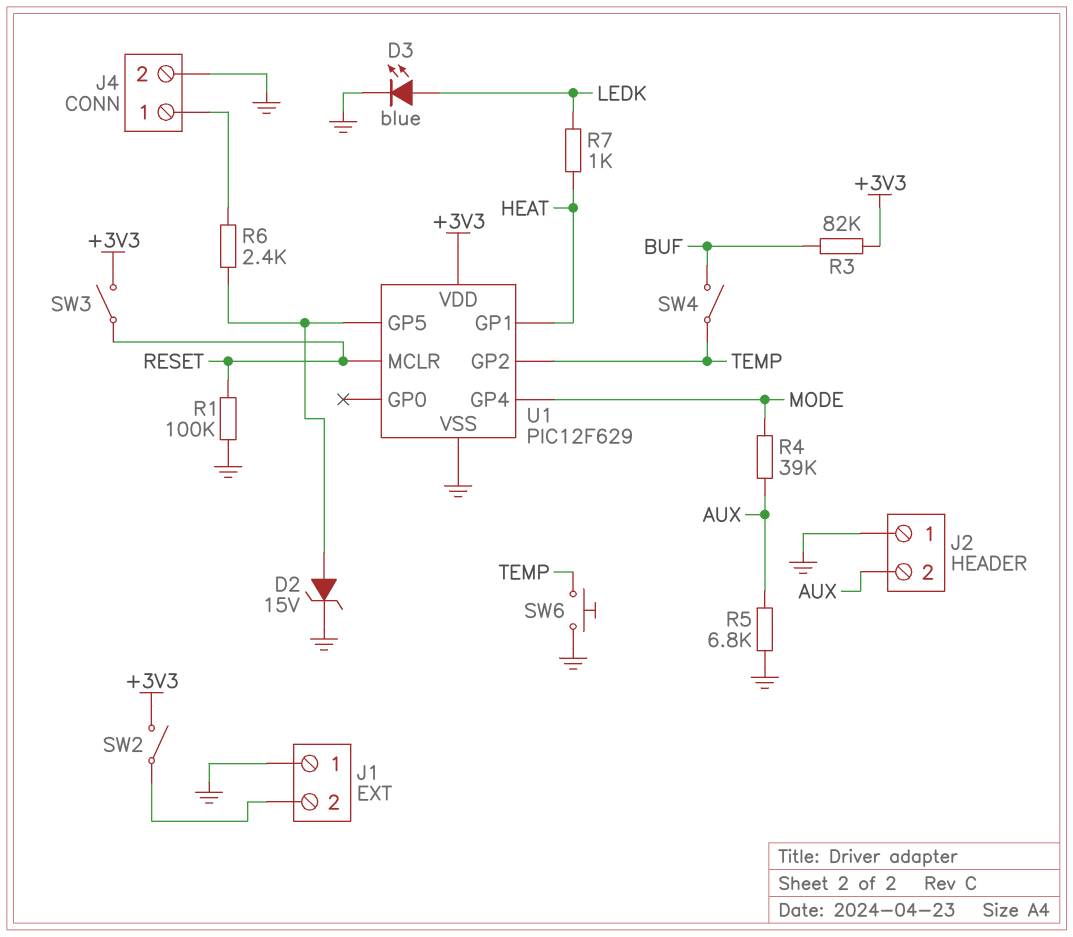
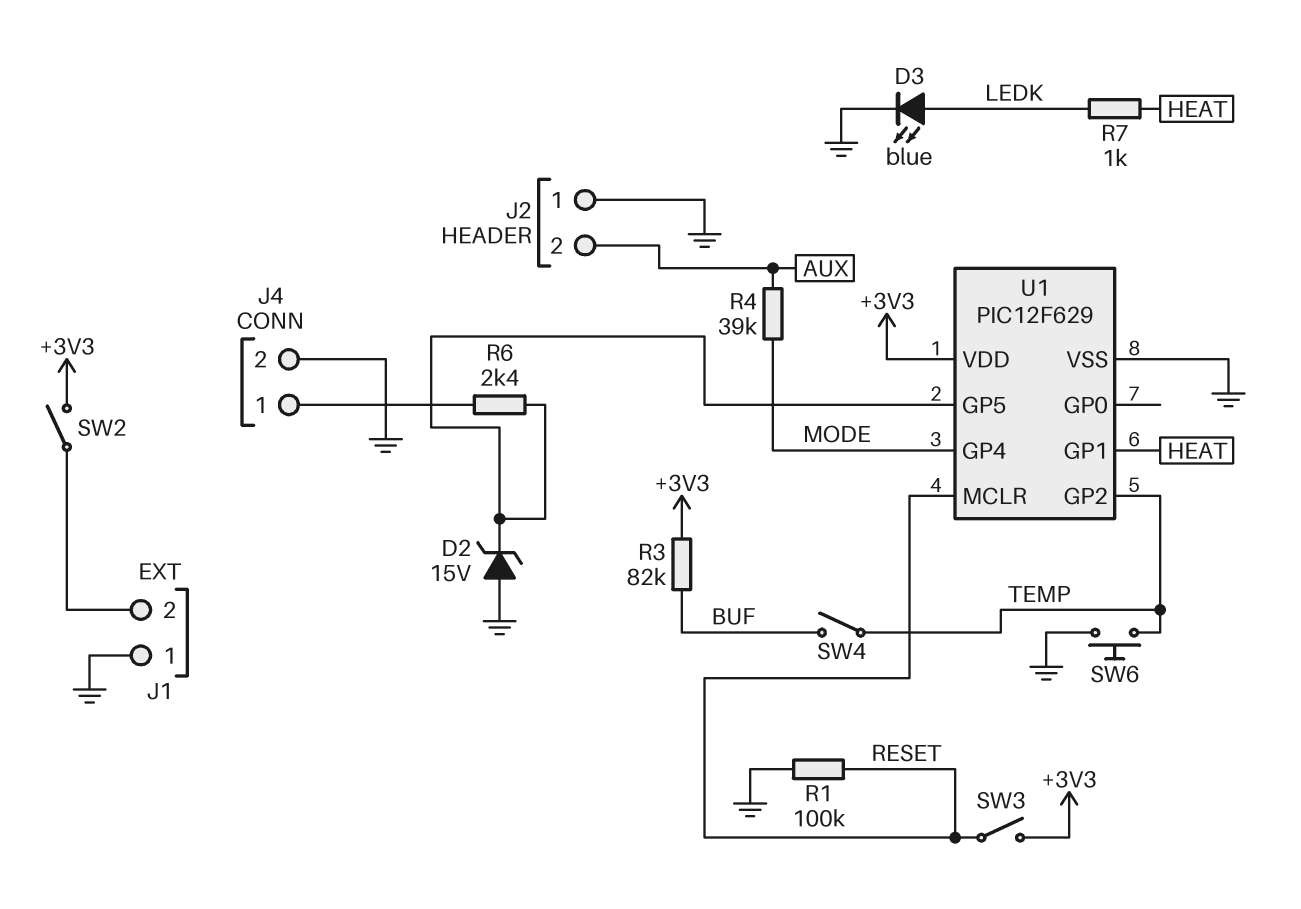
D2: zener 15V (A U1/GP5, K GND) -> zener 15V (A GND, K U1/GP5)
R5: 6.8k (AUX, GND) -> none

